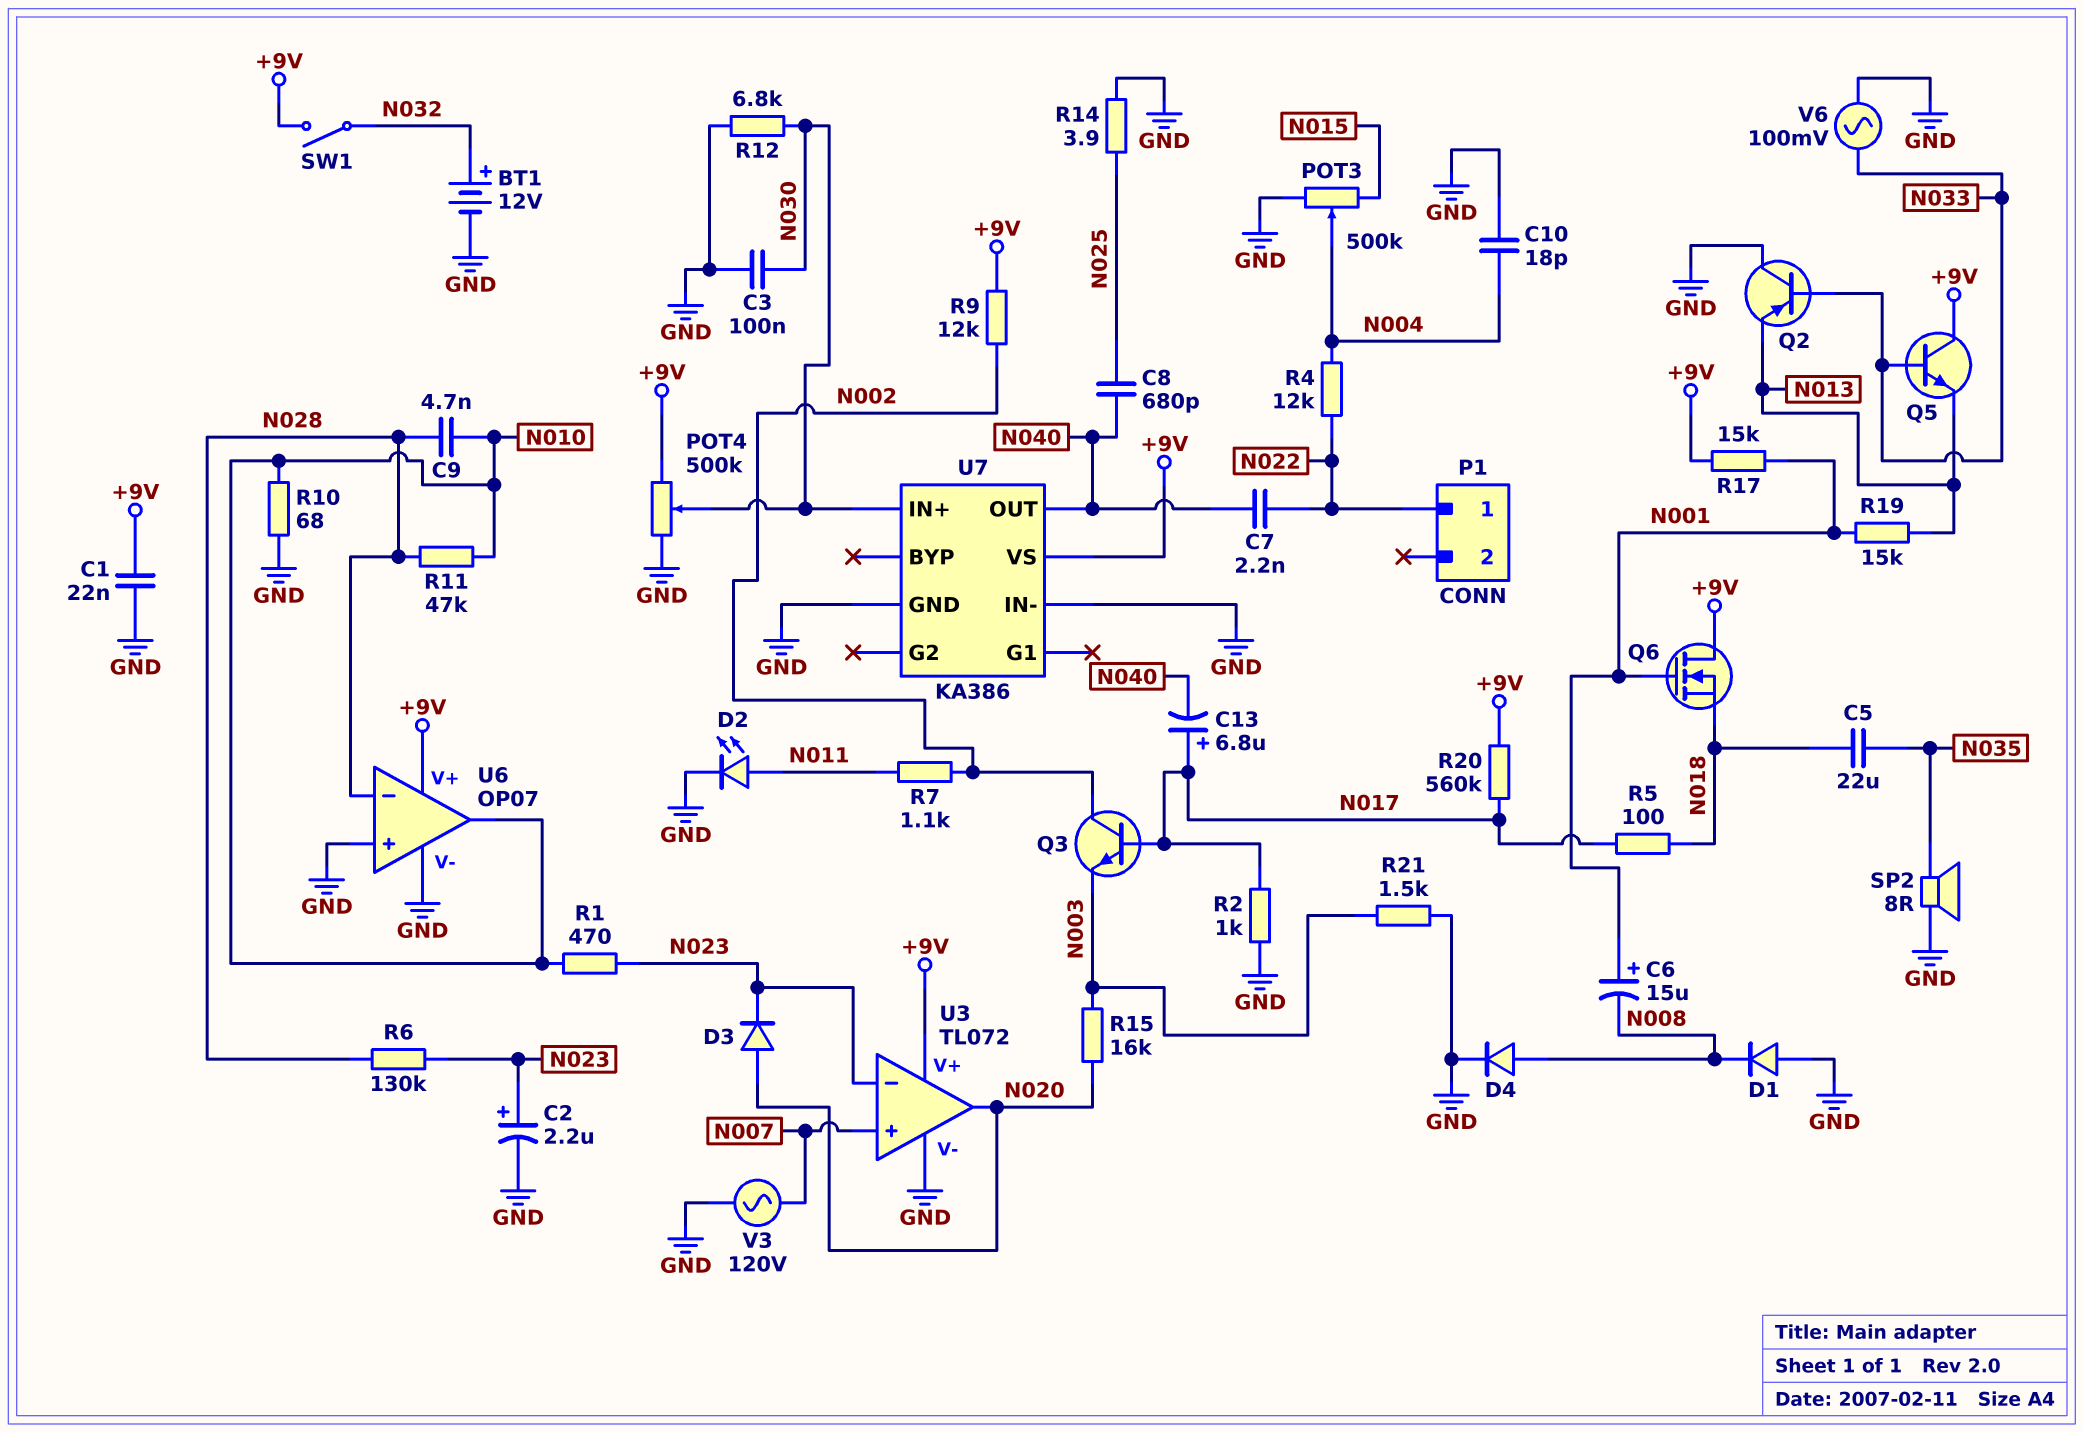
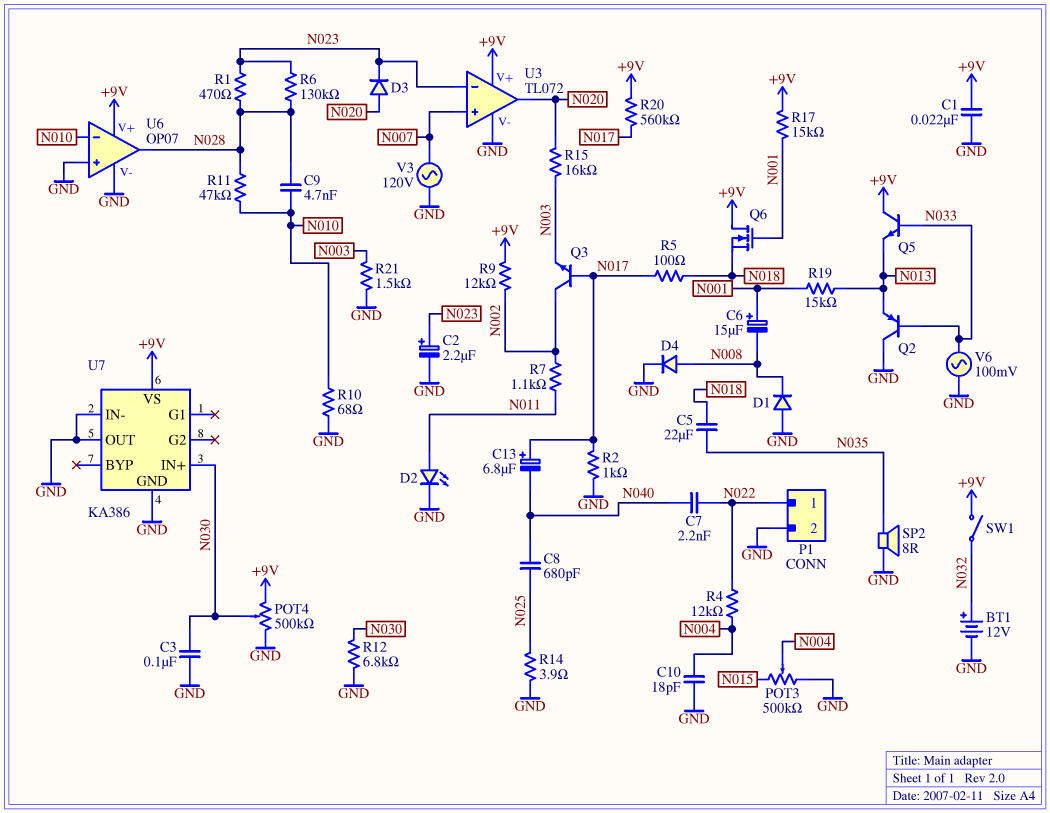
P1 pin 2: none -> GND
R1: 470 (N010, N023) -> 470 (N023, N028)
U6 pin in-: N028 -> N010
U6 pin out: N010 -> N028
U7 pin OUT: N040 -> GND

